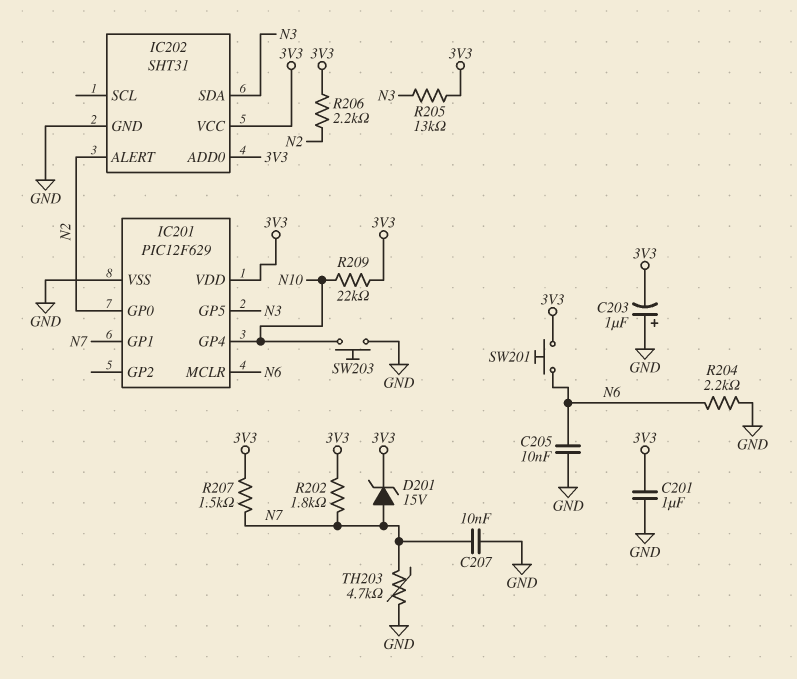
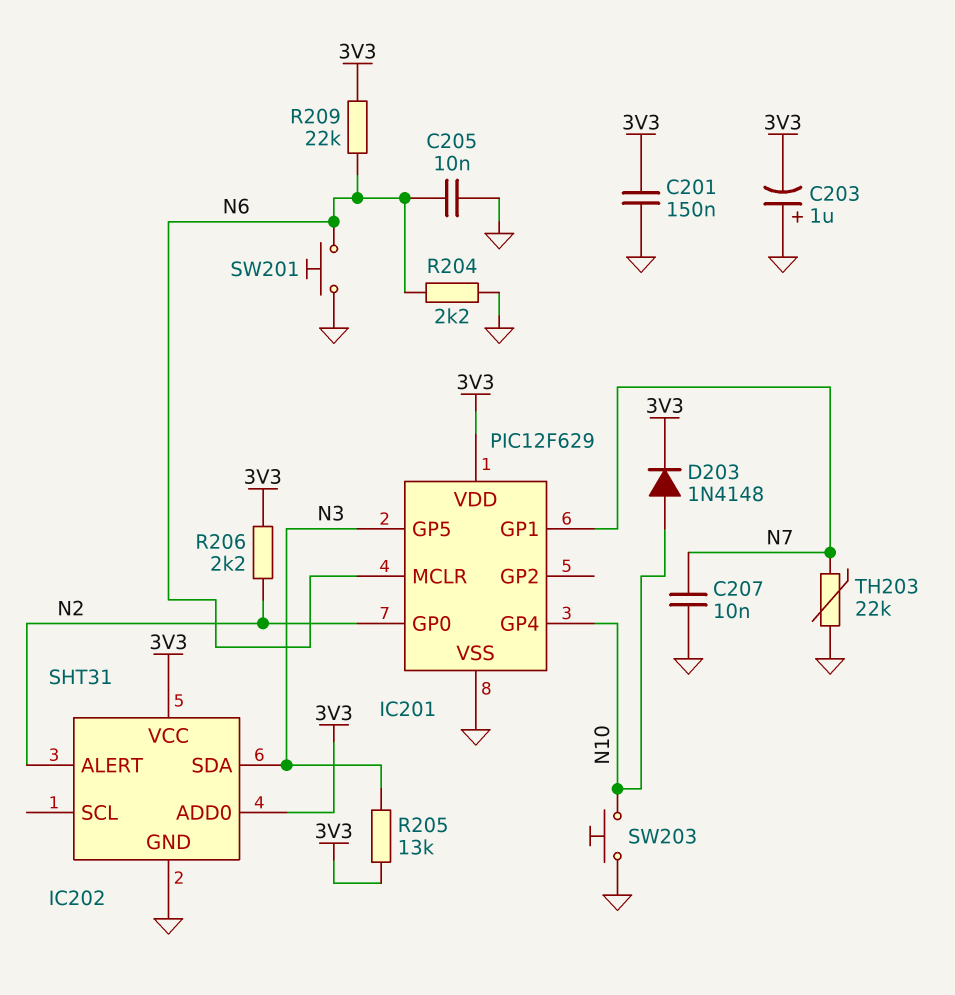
C201: 1uF (3V3, GND) -> 150nF (3V3, GND)
D201: zener 15V (A N7, K 3V3) -> none
D203: none -> diode 1N4148 (A N10, K 3V3)
R202: 1.8k (3V3, N7) -> none
R207: 1.5k (3V3, N7) -> none
R209: 22k (3V3, N10) -> 22k (3V3, N6)
SW201: button (3V3, N6) -> button (GND, N6)
TH203: 4.7k (GND, N7) -> 22k (GND, N7)

